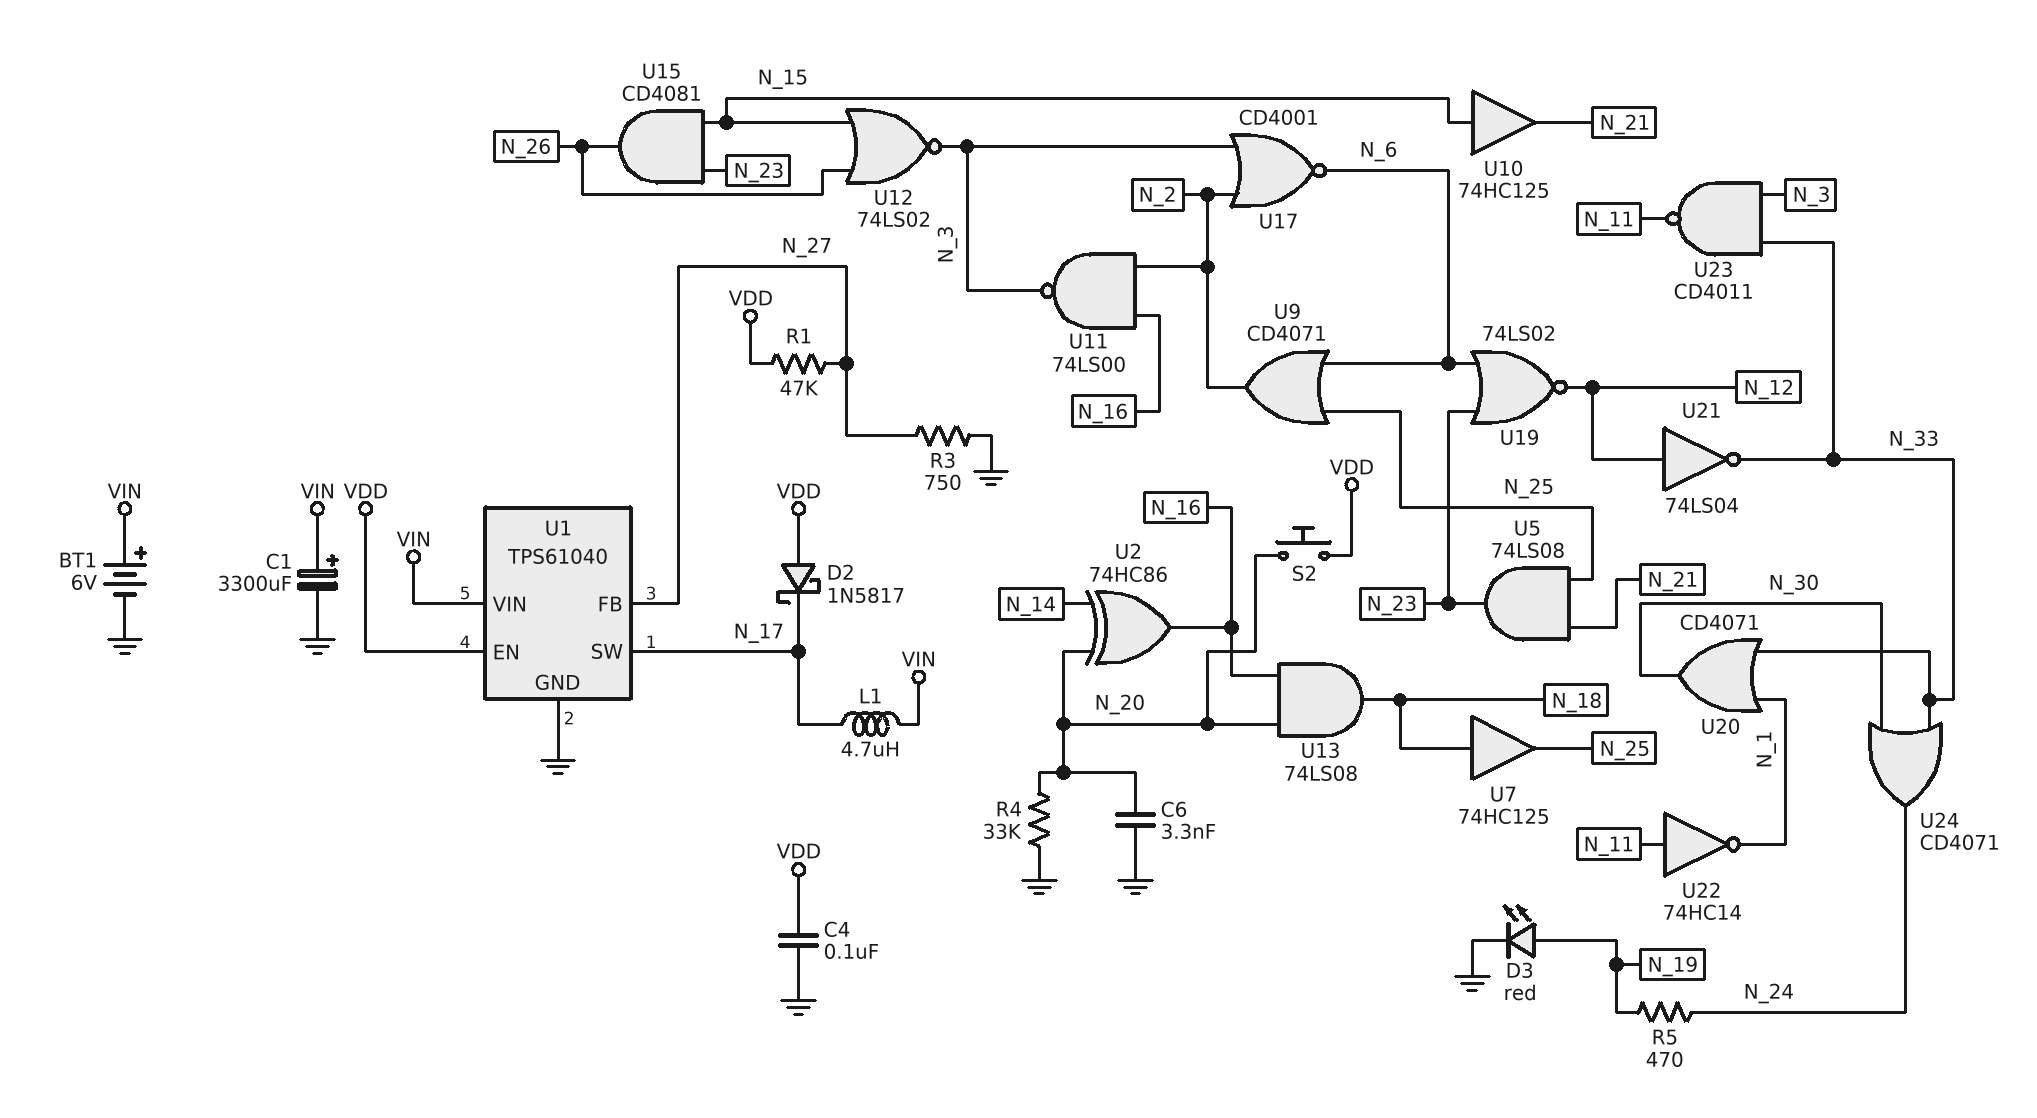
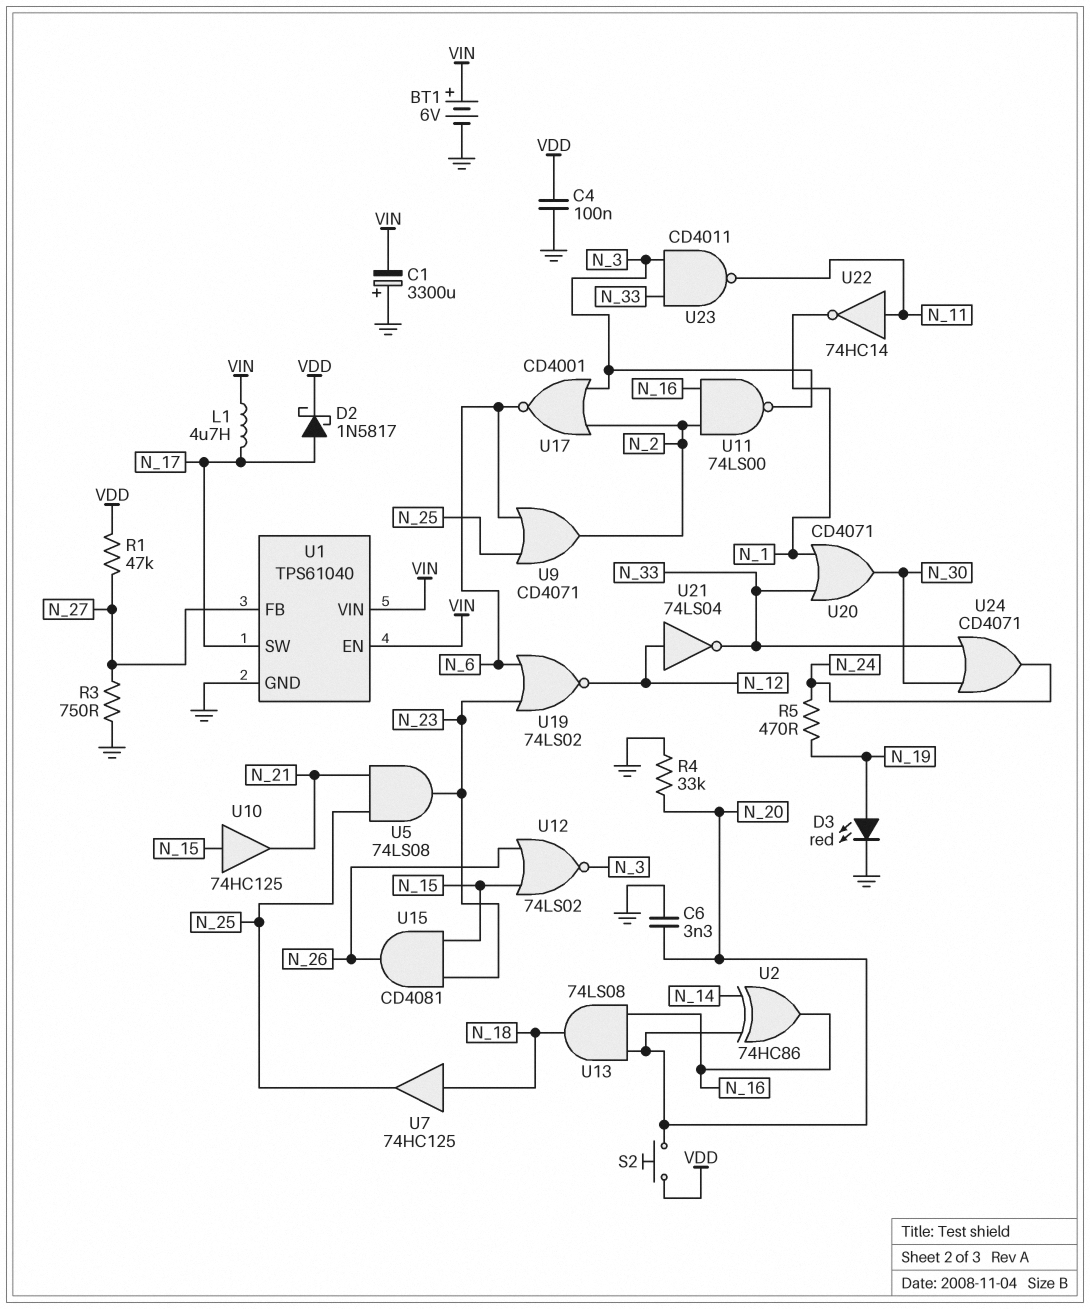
C1: 3300uF (plus VIN, minus GND) -> 3300uF (plus GND, minus VIN)
D2: schottky 1N5817 (A VDD, K N_17) -> schottky 1N5817 (A N_17, K VDD)
U1 pin EN: VDD -> VIN

